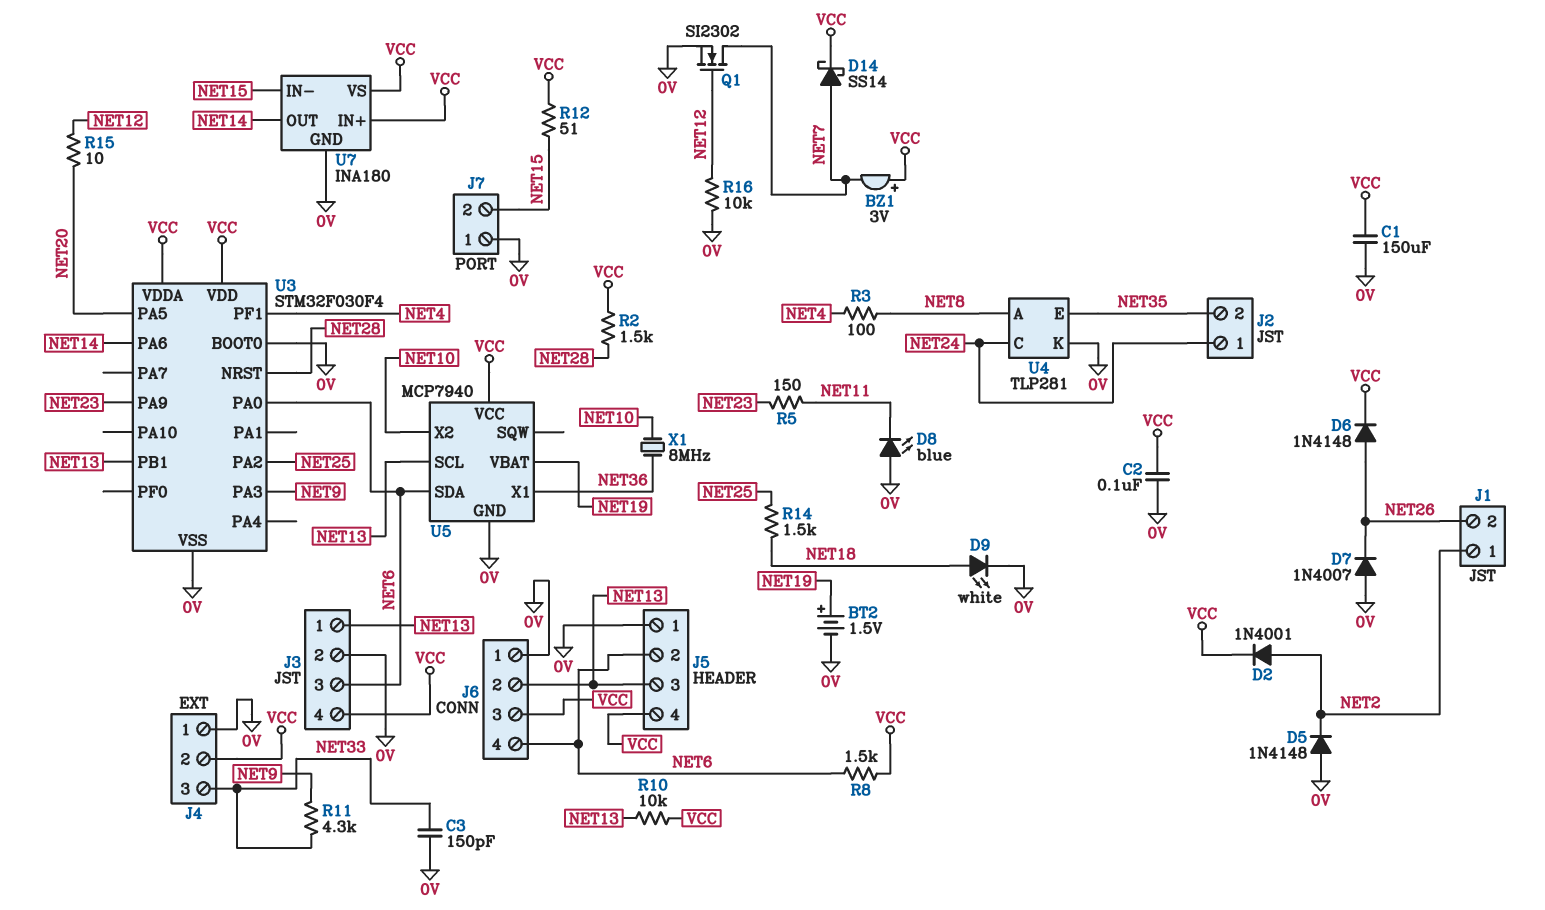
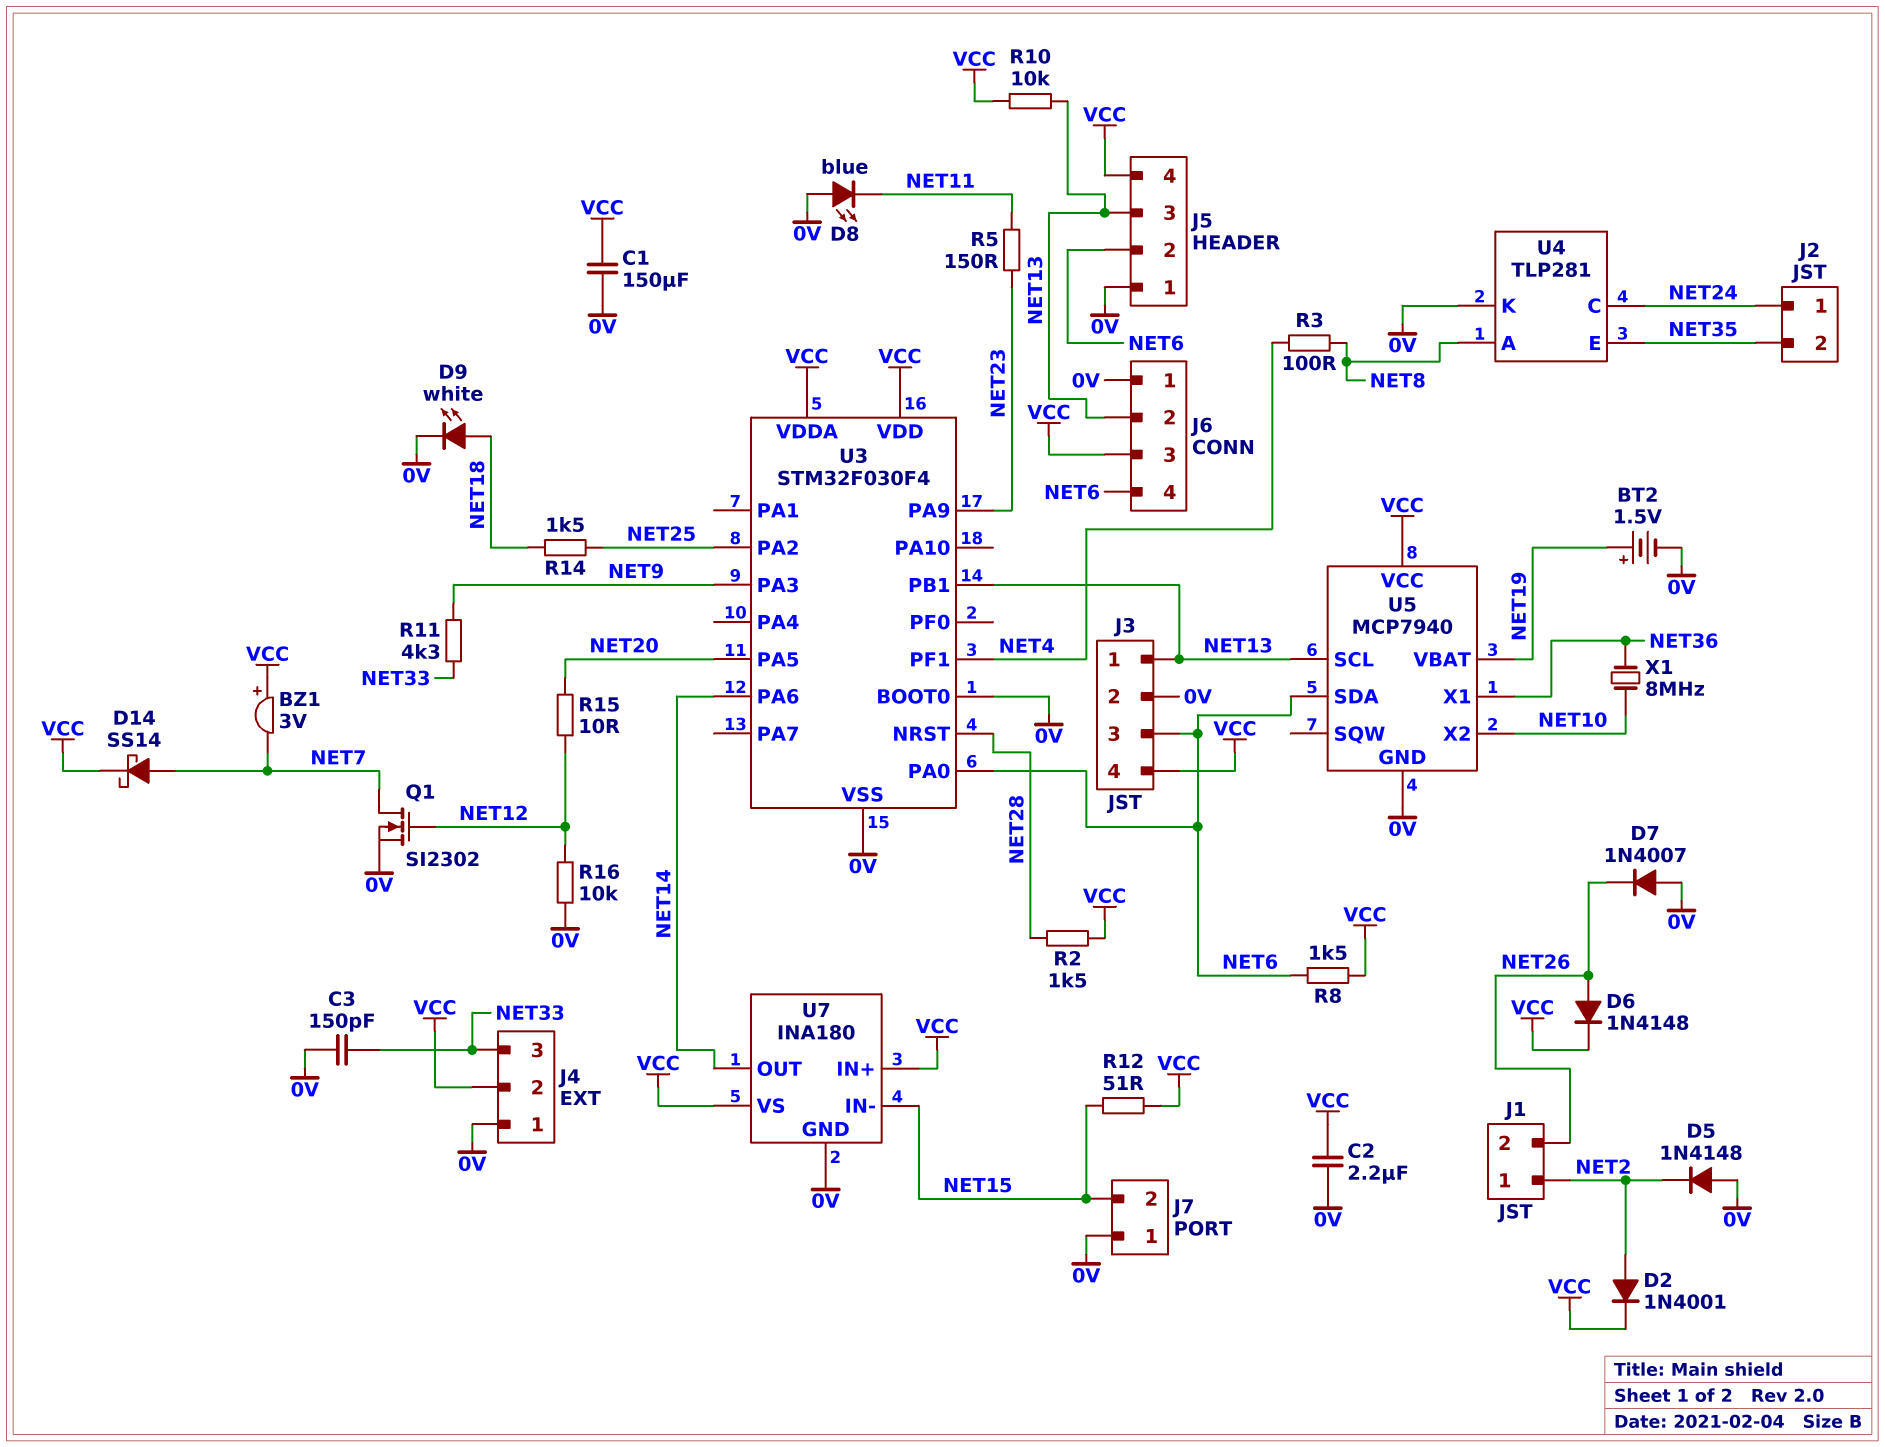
C2: 100nF (0V, VCC) -> 2.2uF (0V, VCC)

